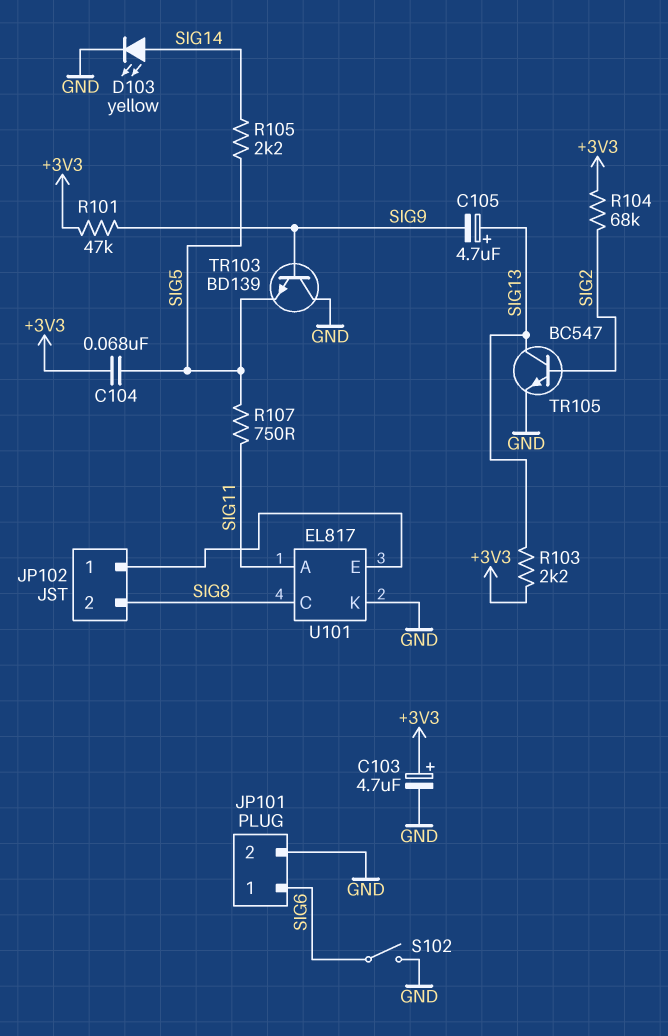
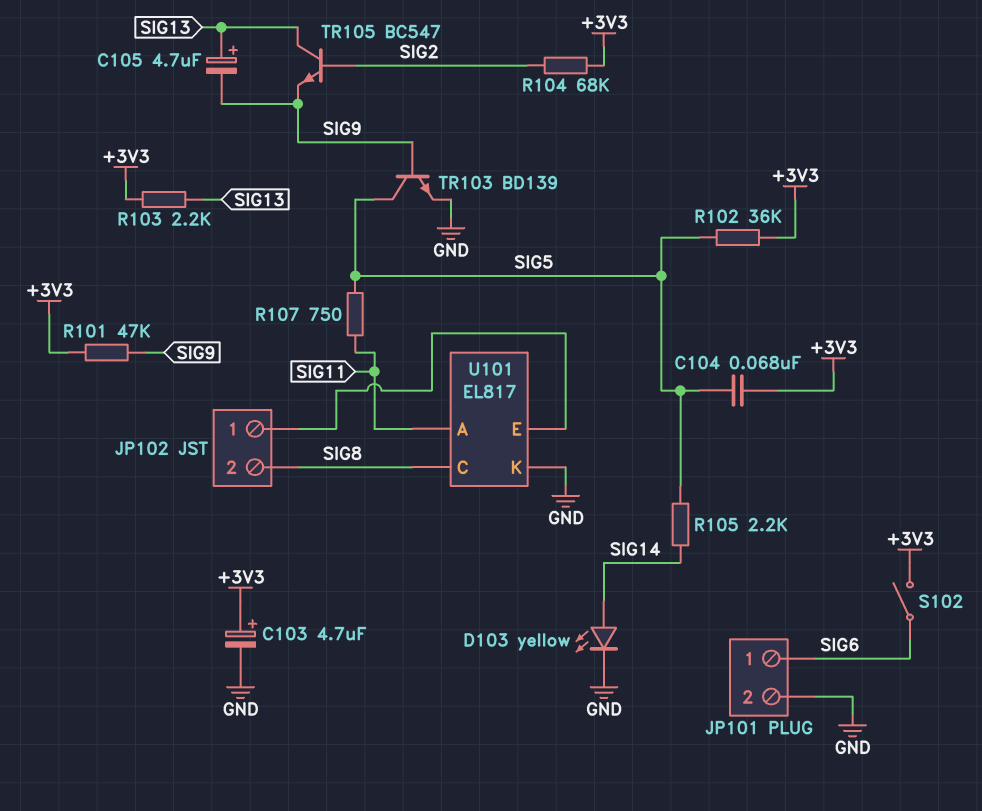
R102: none -> 36k (+3V3, SIG5)
S102: switch (GND, SIG6) -> switch (+3V3, SIG6)
TR103: NPN BD139 (B SIG9, C GND, E SIG5) -> NPN BD139 (B SIG9, C SIG5, E GND)
TR105: NPN BC547 (B SIG2, C SIG13, E GND) -> NPN BC547 (B SIG2, C SIG13, E SIG9)

